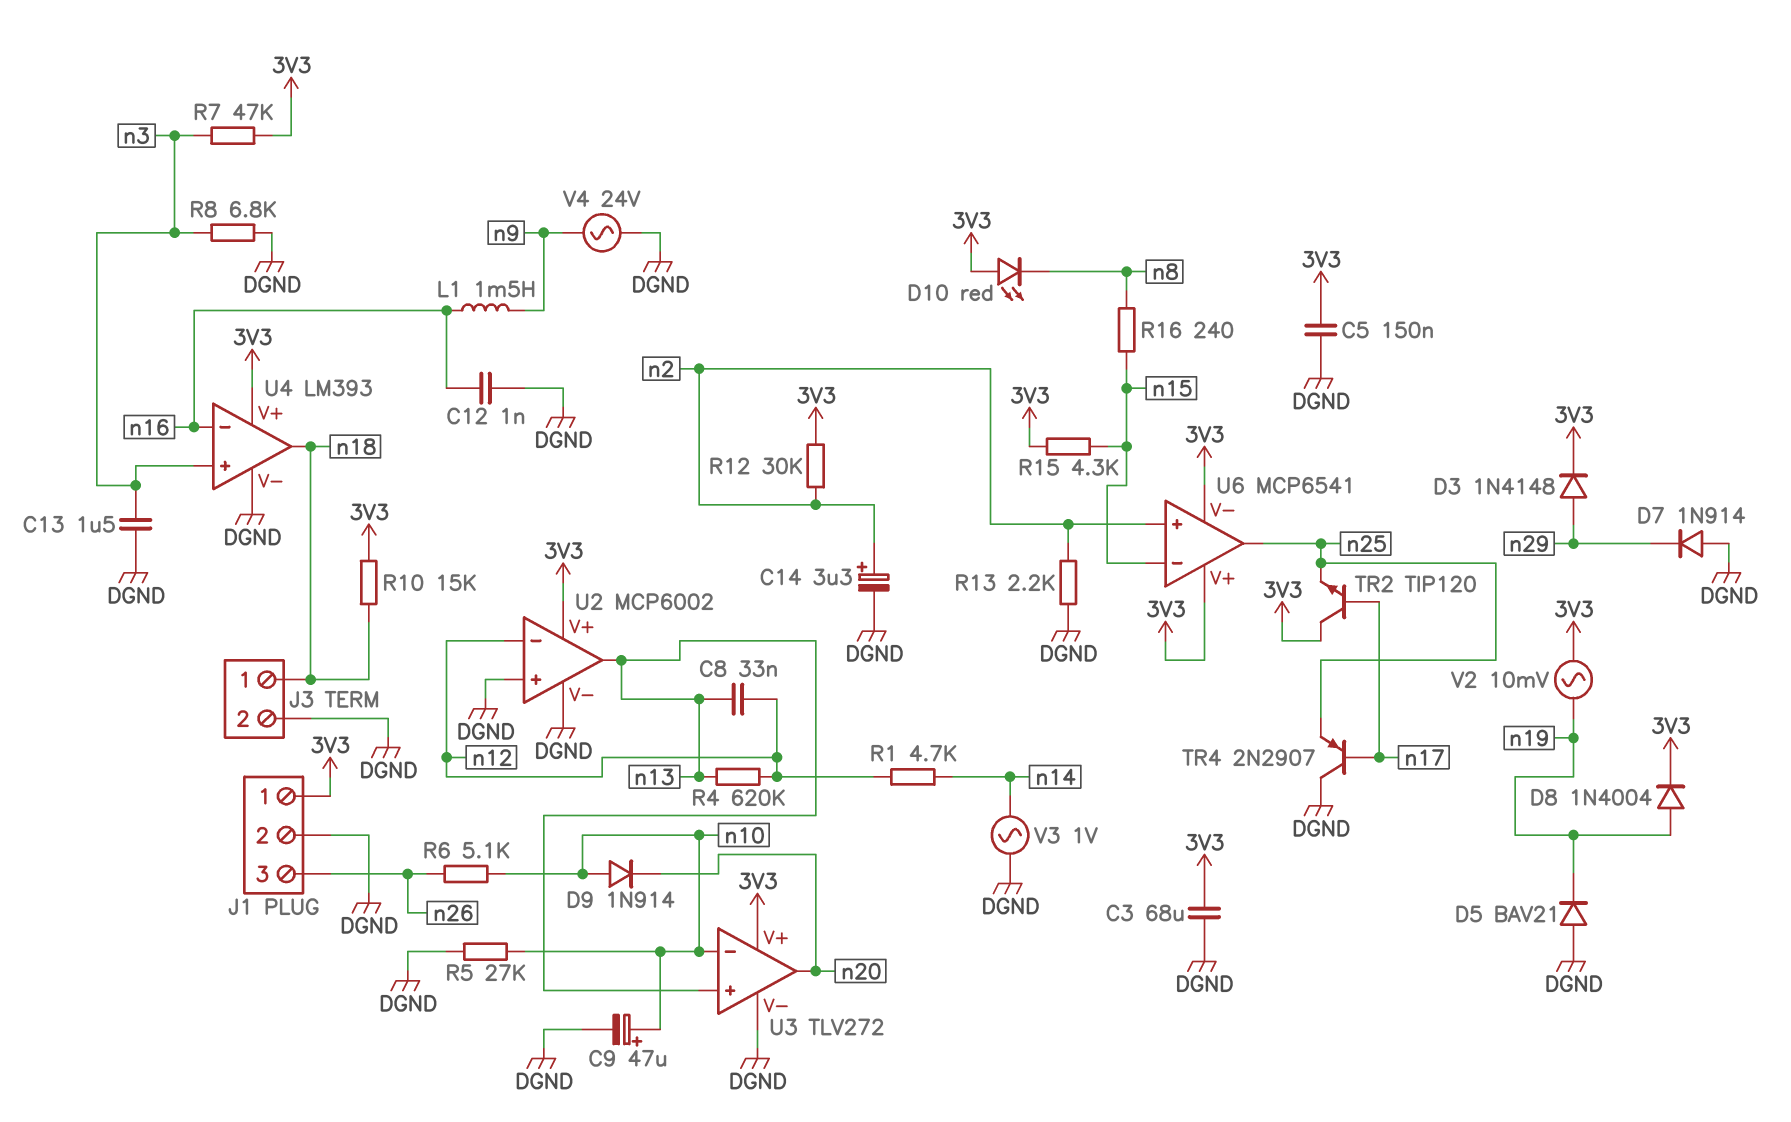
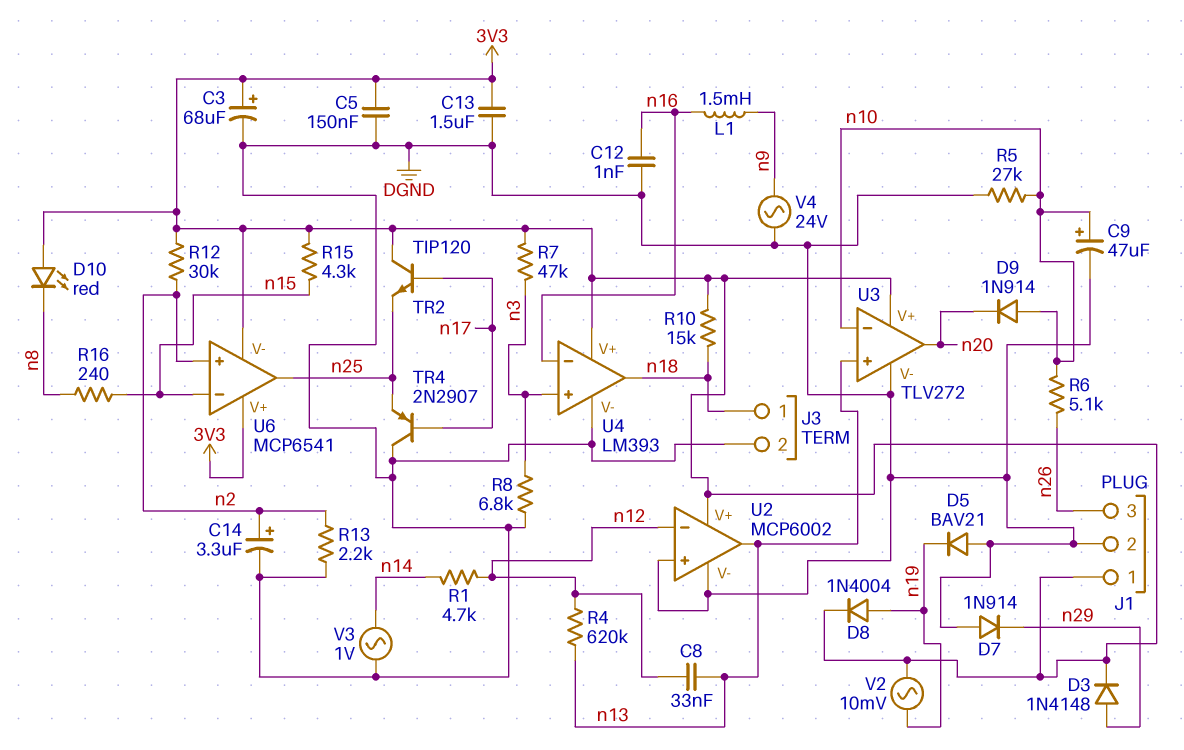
C3: 68uF (3V3, DGND) -> 68uF (plus 3V3, minus DGND)
C13: 1.5uF (DGND, n3) -> 1.5uF (3V3, DGND)

